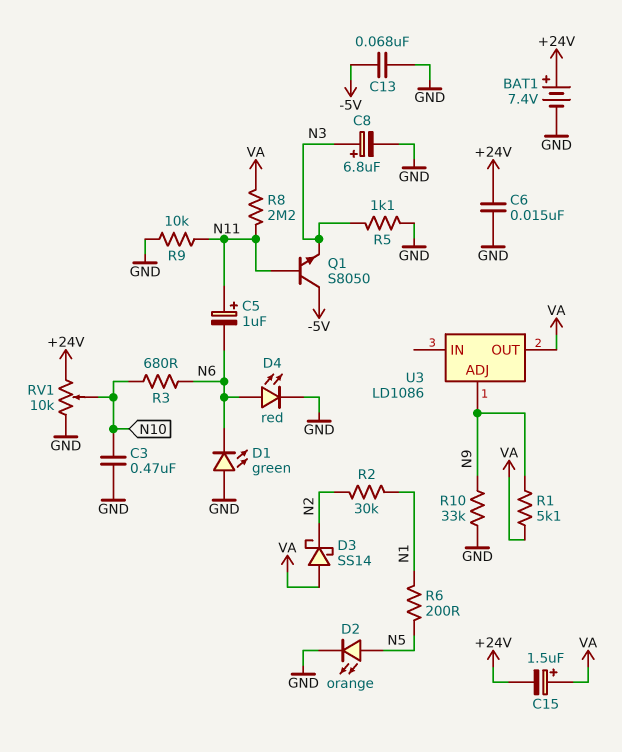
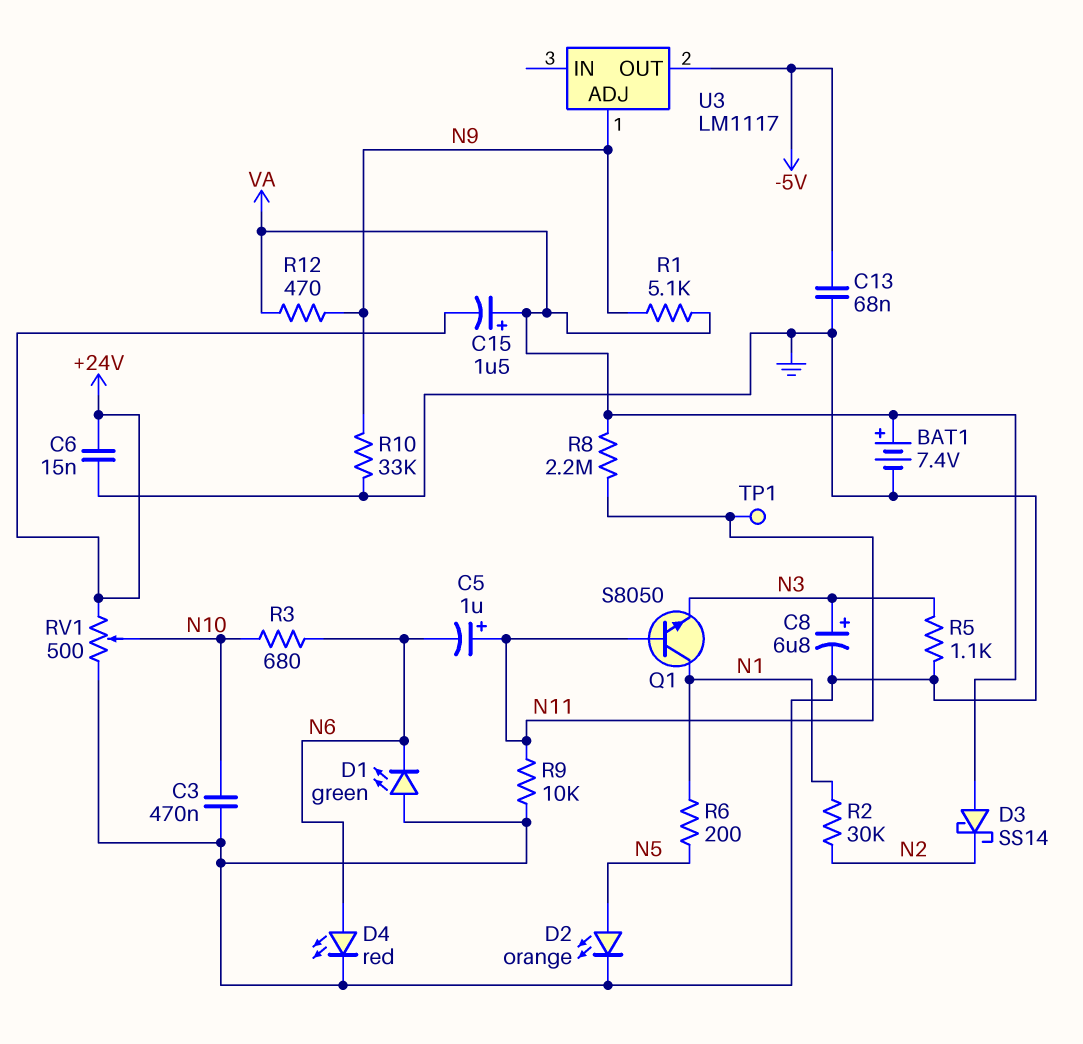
BAT1: 7.4V (plus +24V, minus GND) -> 7.4V (plus VA, minus GND)
Q1: NPN S8050 (B N11, C -5V, E N3) -> NPN S8050 (B N11, C N1, E N3)
R12: none -> 470 (N9, VA)
RV1: 10k (+24V, GND, wiper N10) -> 500 (+24V, GND, wiper N10)
TP1: none -> test point (N11)
U3: LD1086 -> LM1117
U3 pin OUT: VA -> -5V

